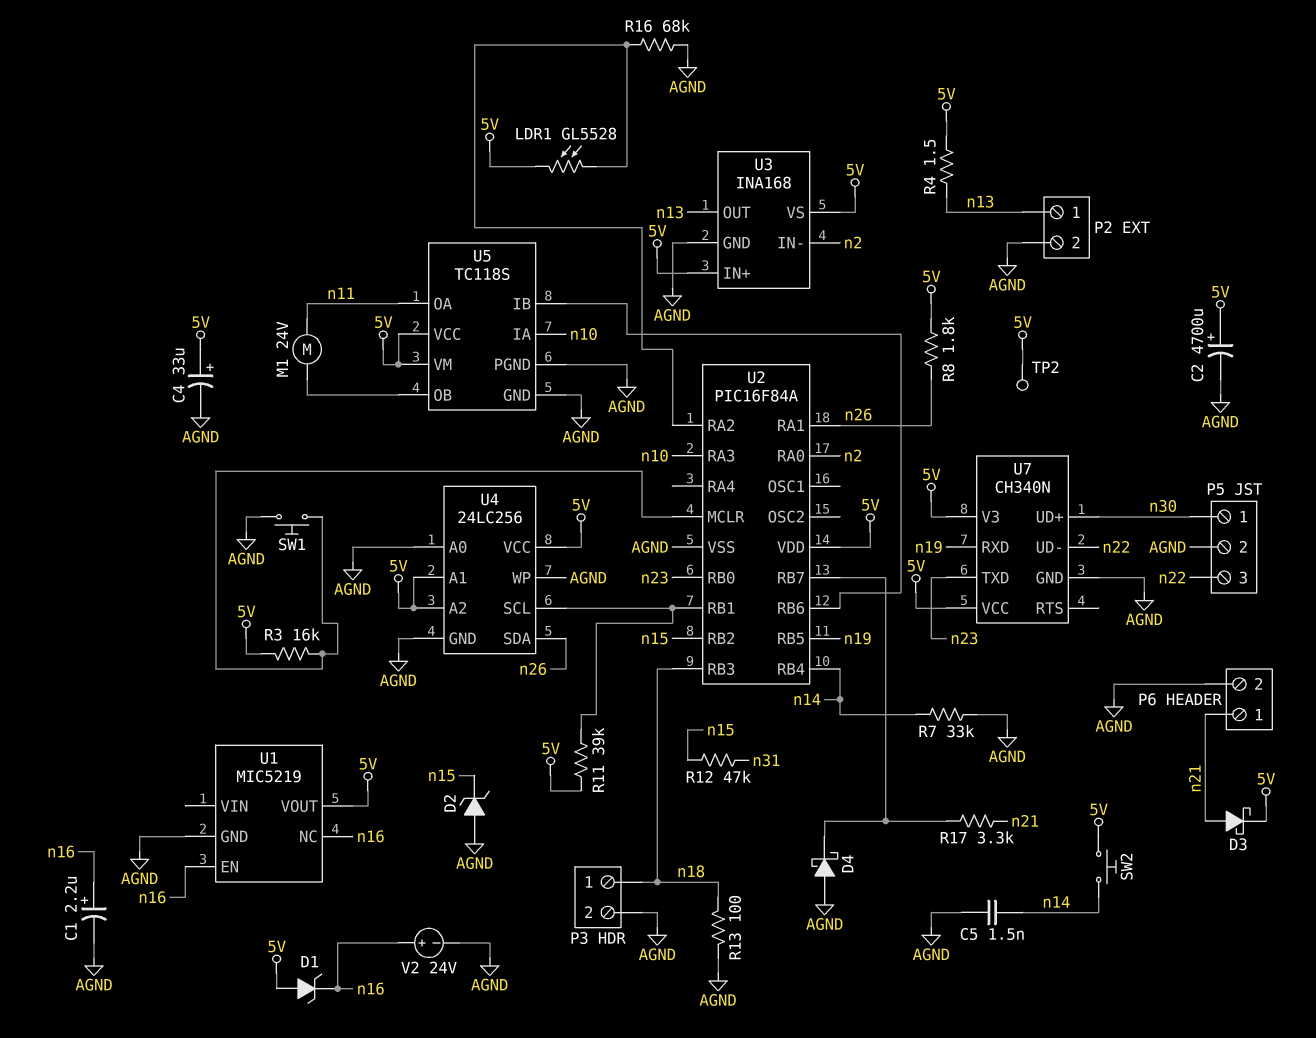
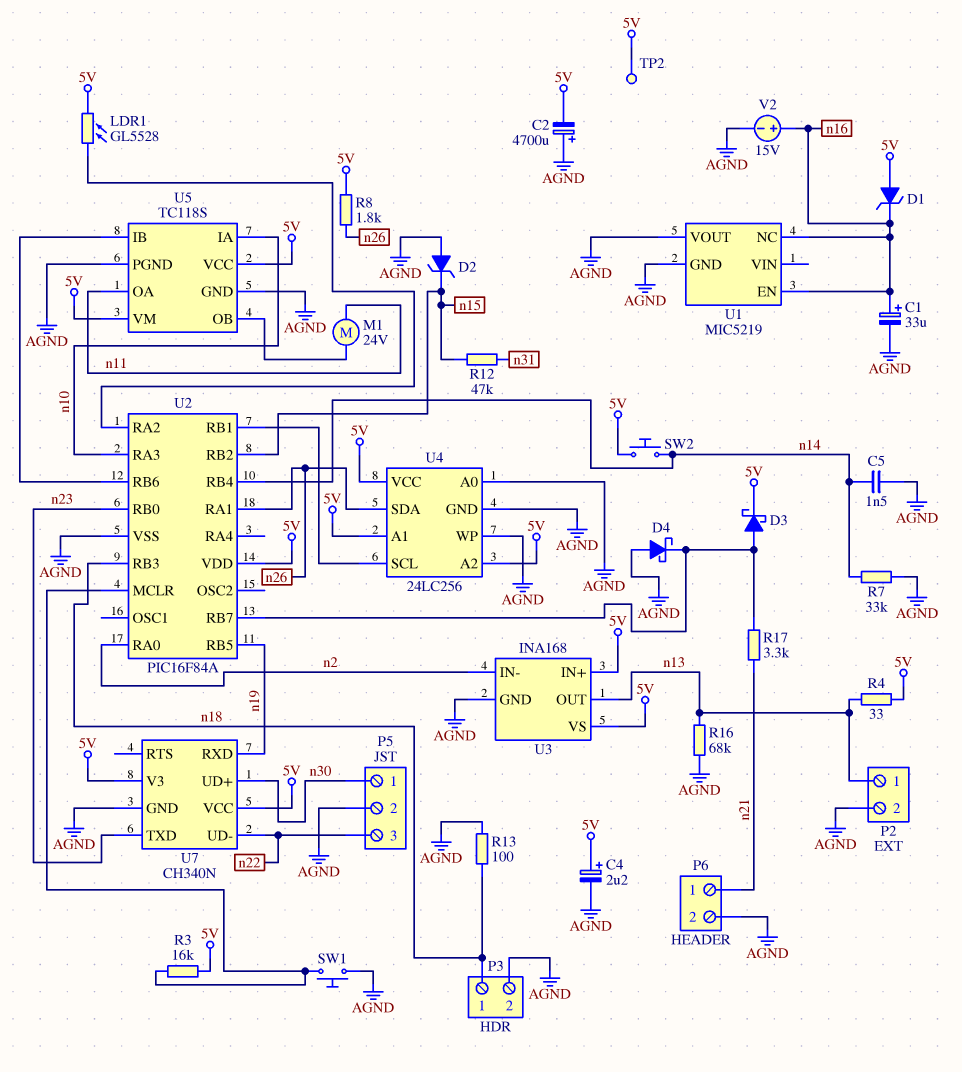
C1: 2.2uF (plus n16, minus AGND) -> 33uF (plus n16, minus AGND)
C2: 4700uF (plus 5V, minus AGND) -> 4700uF (plus AGND, minus 5V)
C4: 33uF (plus 5V, minus AGND) -> 2.2uF (plus 5V, minus AGND)
D3: schottky (A n21, K 5V) -> schottky (A U2/RB7, K 5V)
R4: 1.5 (5V, n13) -> 33 (5V, n13)
R11: 39k (5V, U2/RB1) -> none
R16: 68k (AGND, U2/RA2) -> 68k (AGND, n13)
U1 pin VOUT: 5V -> AGND
V2: 24V (plus n16, minus AGND) -> 15V (plus n16, minus AGND)

